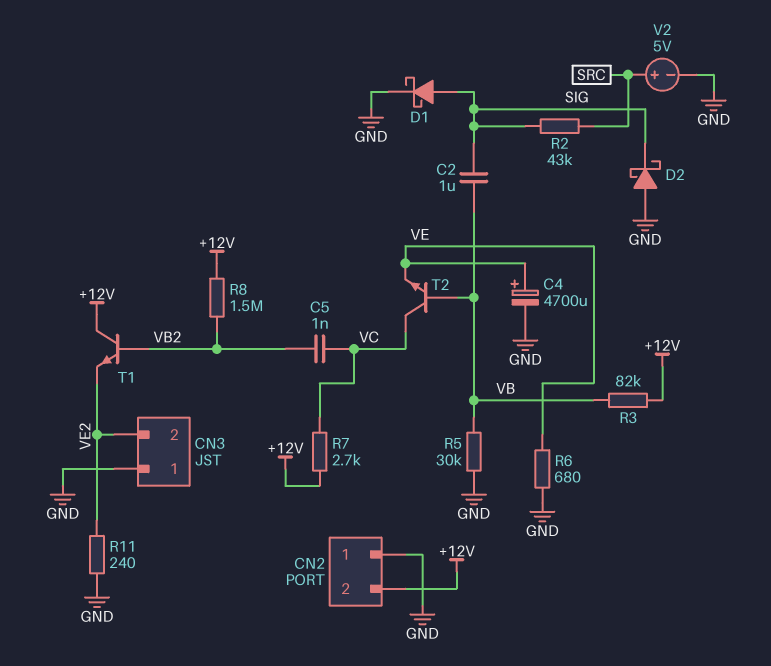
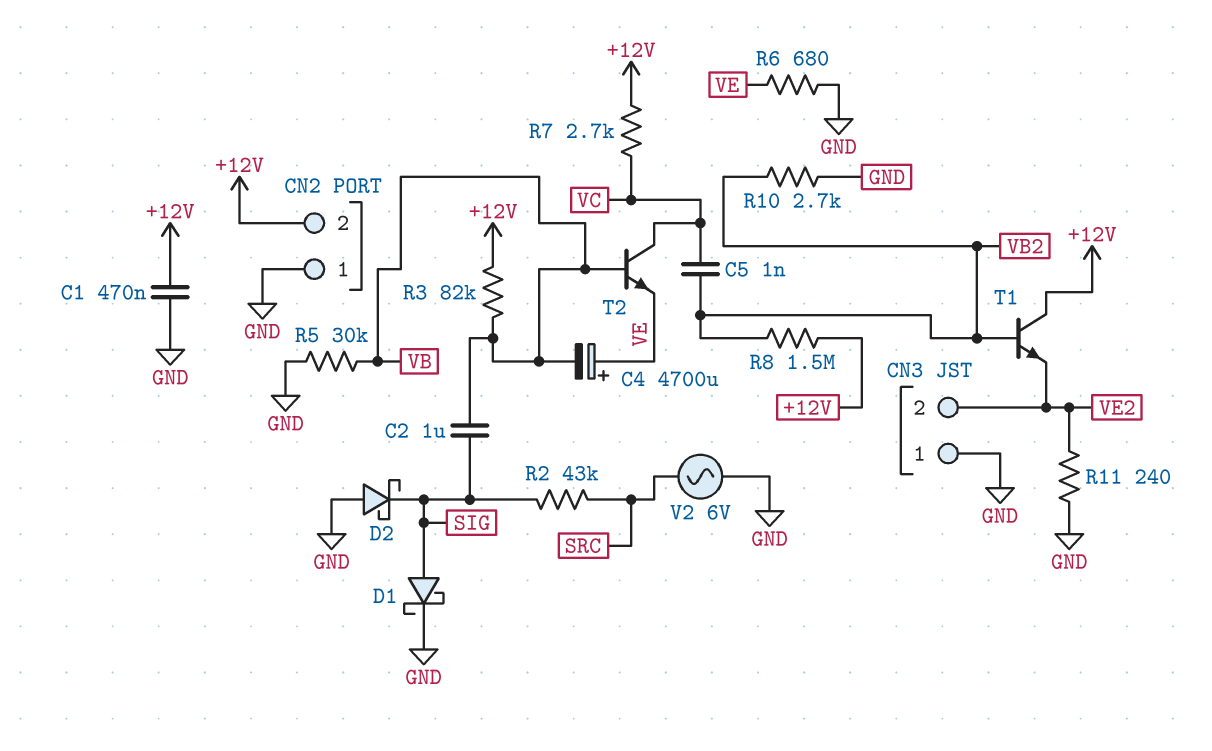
C1: none -> 470nF (+12V, GND)
C4: 4700uF (plus VE, minus GND) -> 4700uF (plus VE, minus VB)
R10: none -> 2.7k (GND, VB2)
V2: 5V (plus SRC, minus GND) -> AC 6V (GND, SRC)

